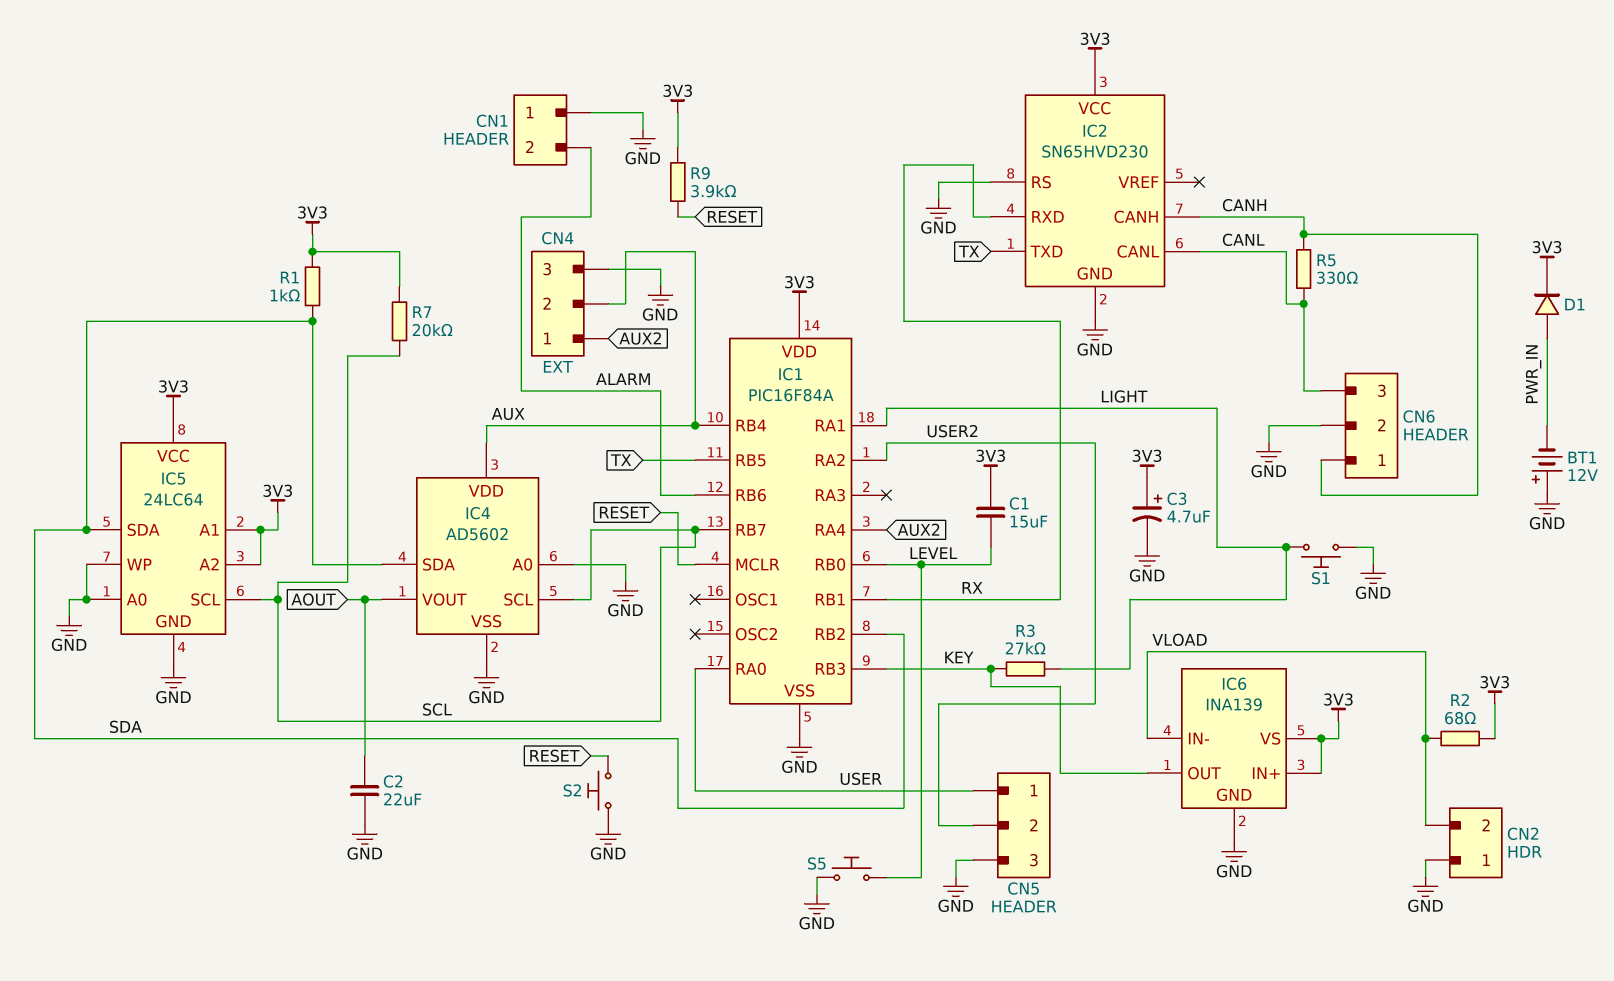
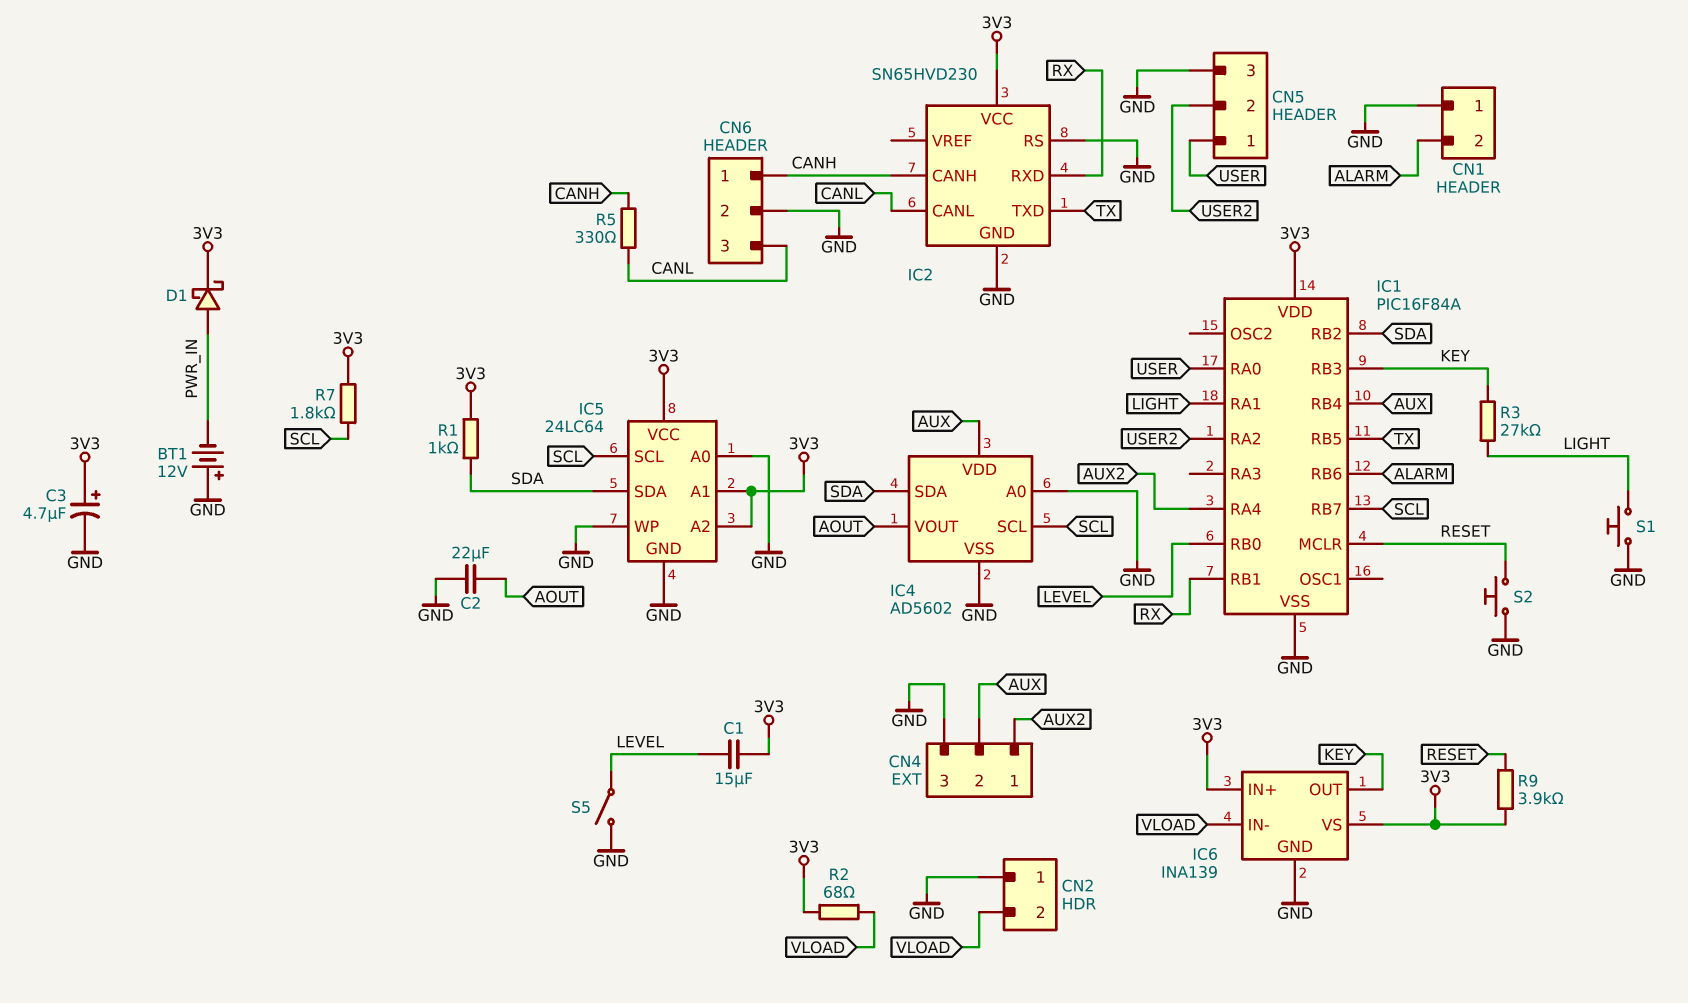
D1: diode (A PWR_IN, K 3V3) -> schottky (A PWR_IN, K 3V3)
R7: 20k (3V3, SCL) -> 1.8k (3V3, SCL)
S5: button (GND, LEVEL) -> switch (GND, LEVEL)

